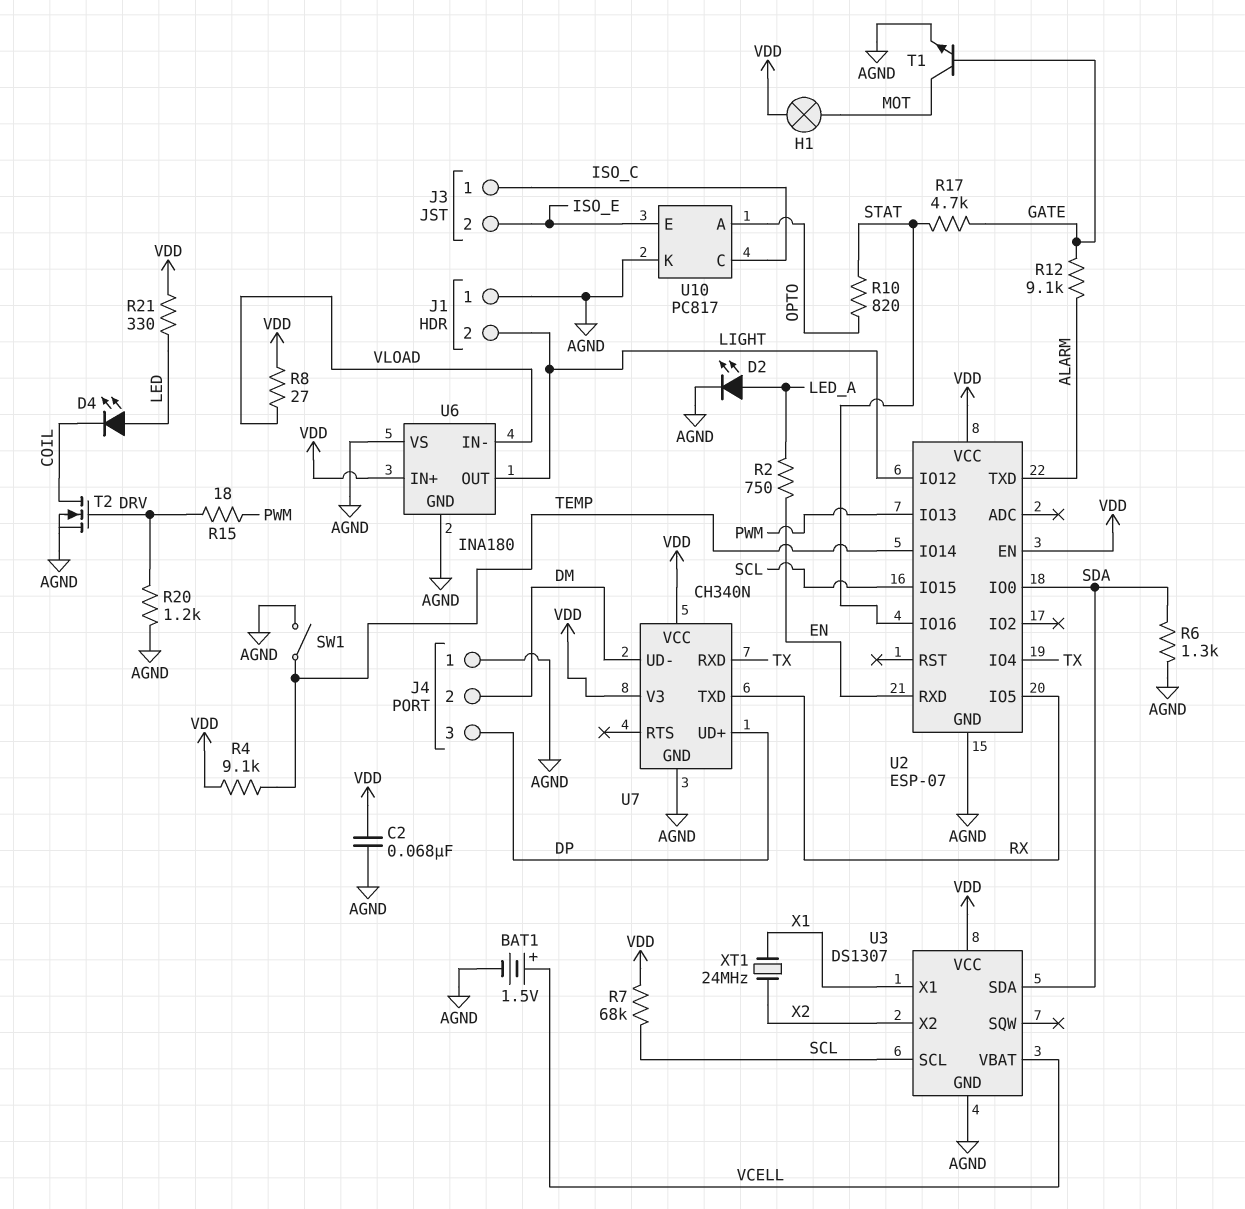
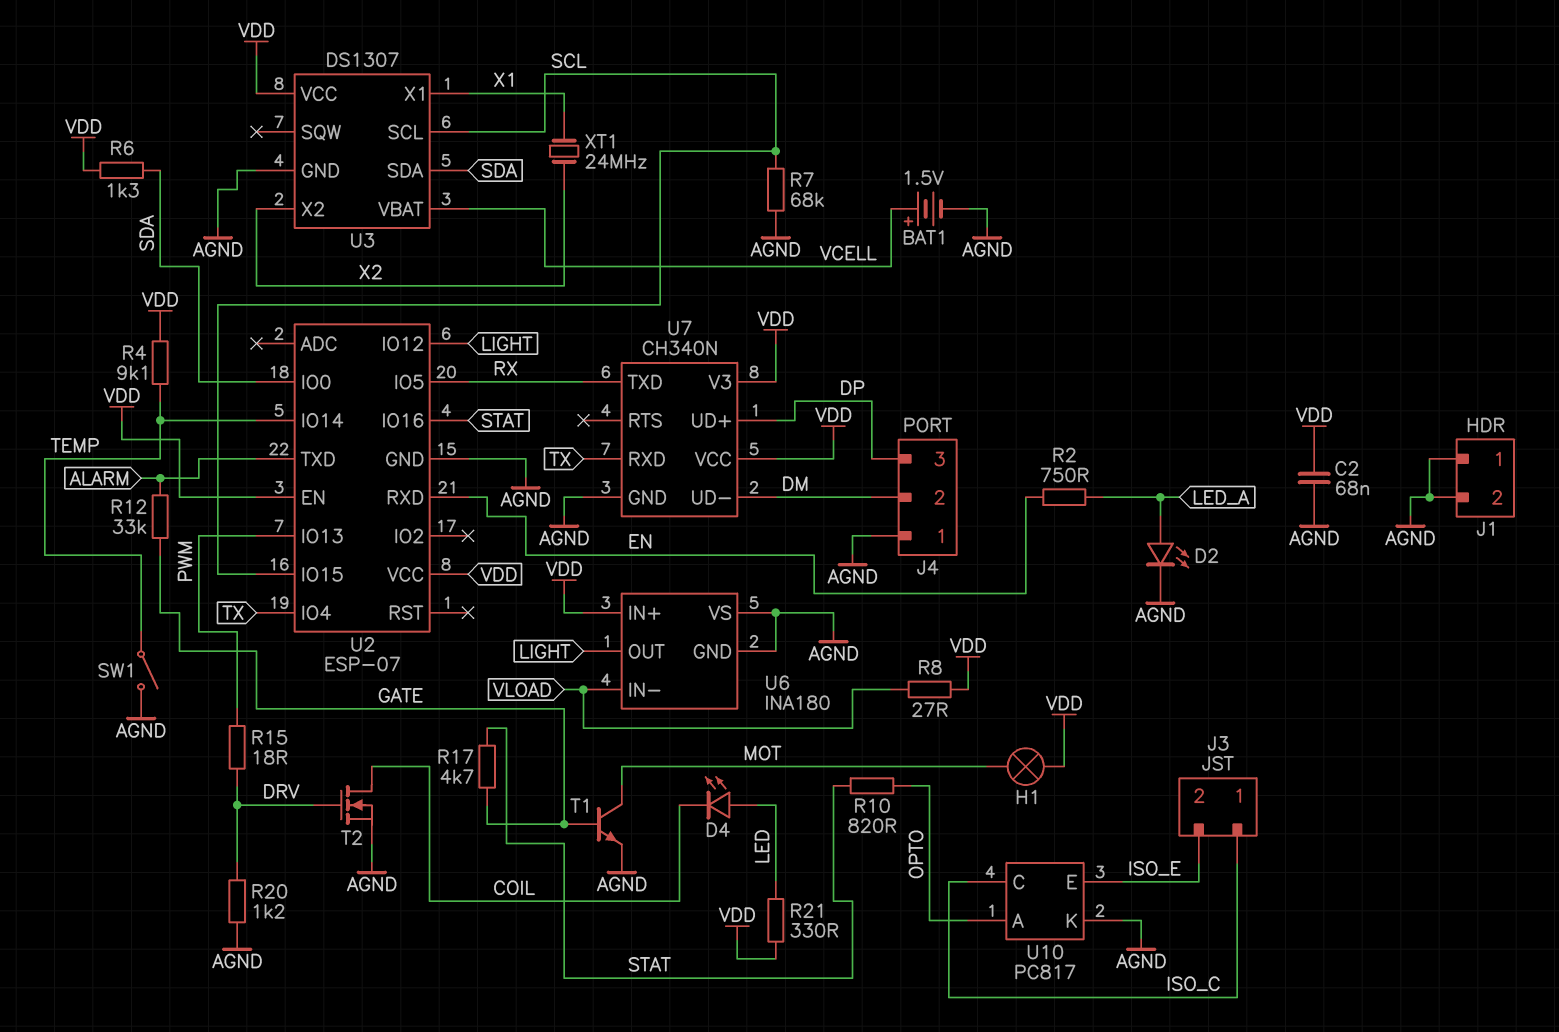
J1 pin 2: LIGHT -> AGND
R6: 1.3k (AGND, SDA) -> 1.3k (SDA, VDD)
R7: 68k (SCL, VDD) -> 68k (AGND, SCL)
R12: 9.1k (ALARM, GATE) -> 33k (ALARM, GATE)

